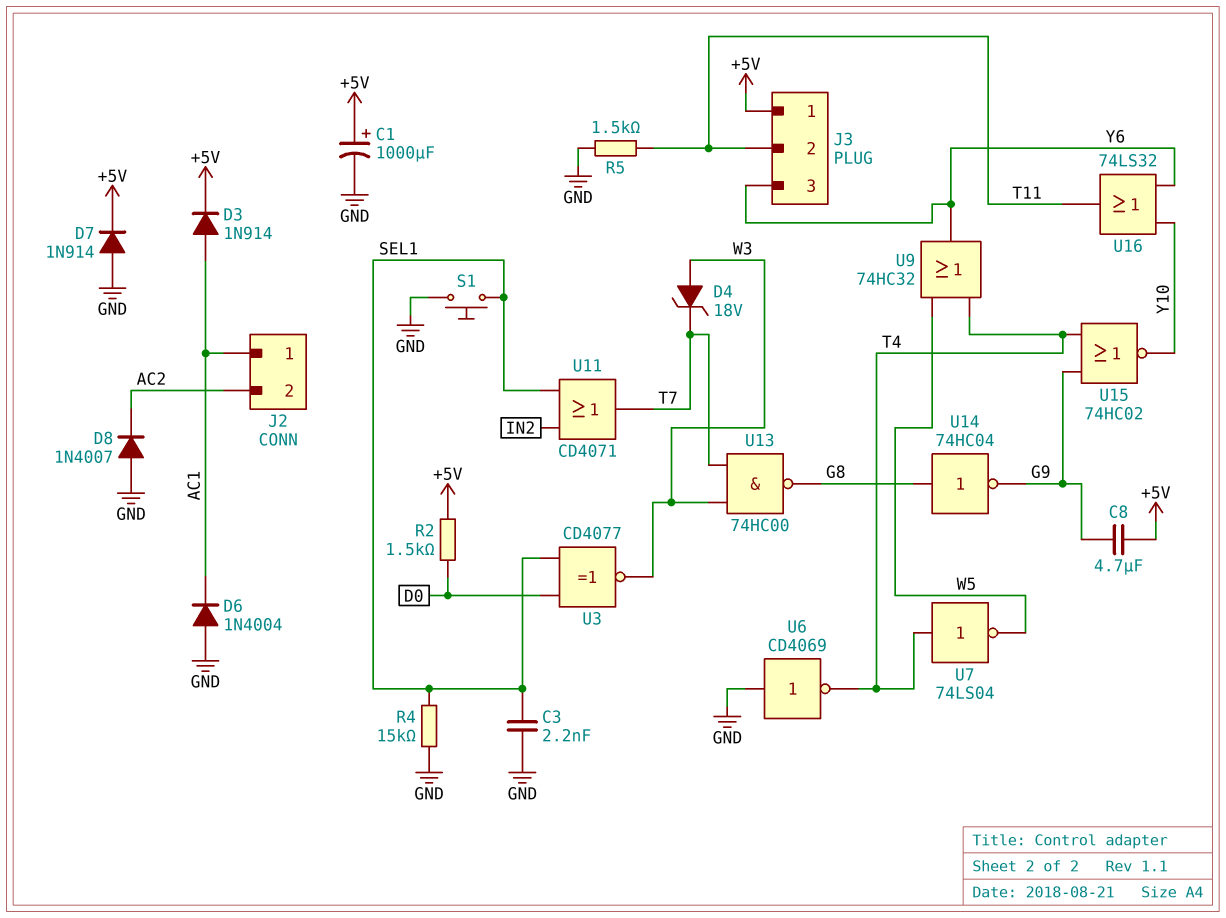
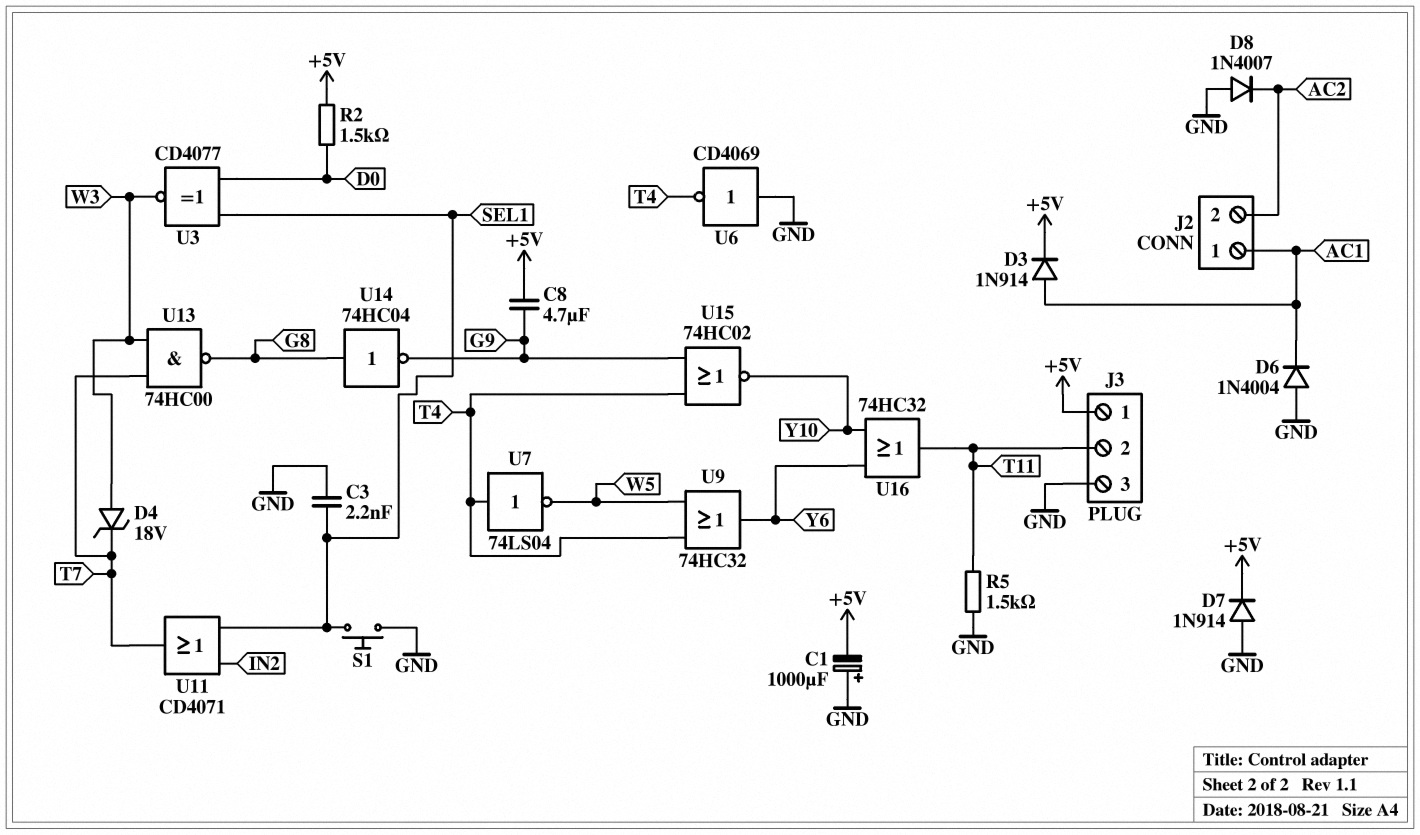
C1: 1000uF (plus +5V, minus GND) -> 1000uF (plus GND, minus +5V)
J3 pin 3: Y6 -> GND
R4: 15k (GND, SEL1) -> none
U16: OR 74LS32 (in Y6, in Y10, out T11) -> OR 74HC32 (in Y6, in Y10, out T11)

